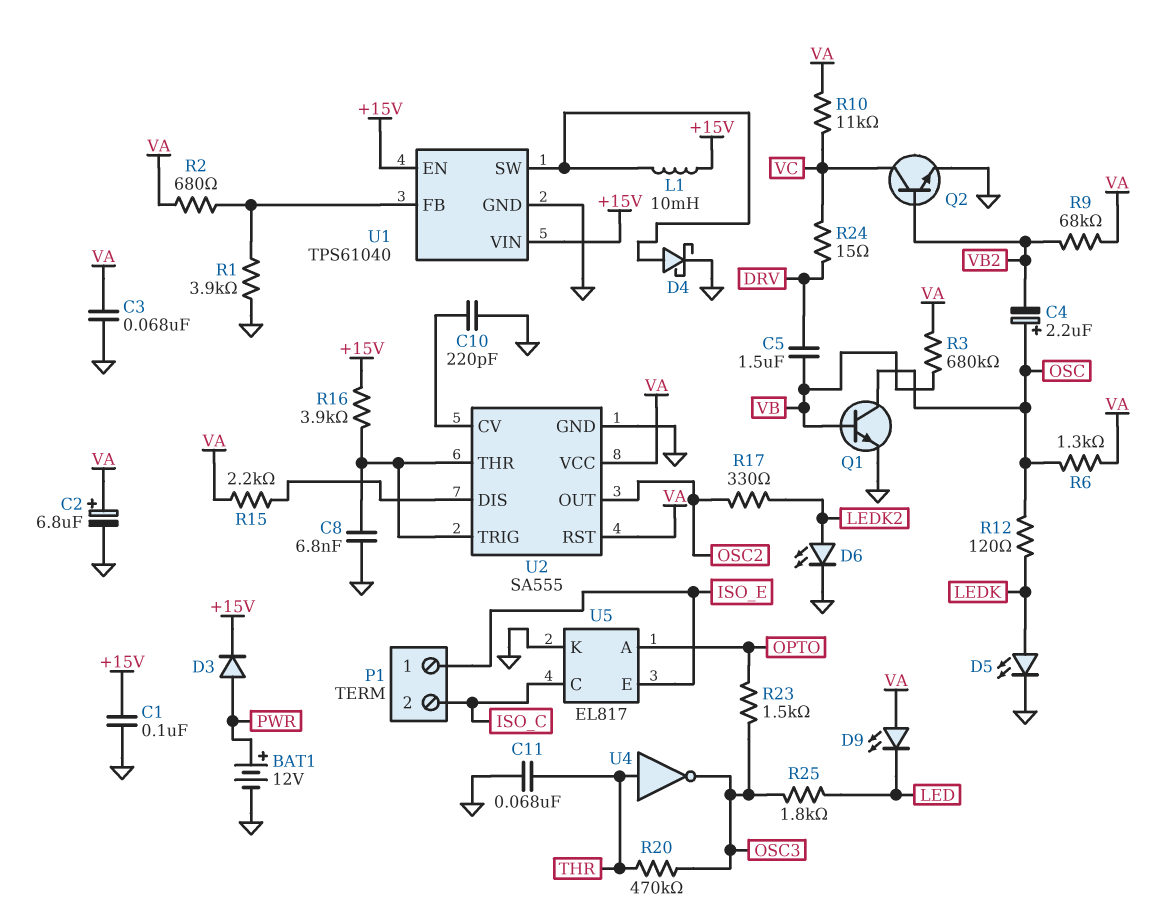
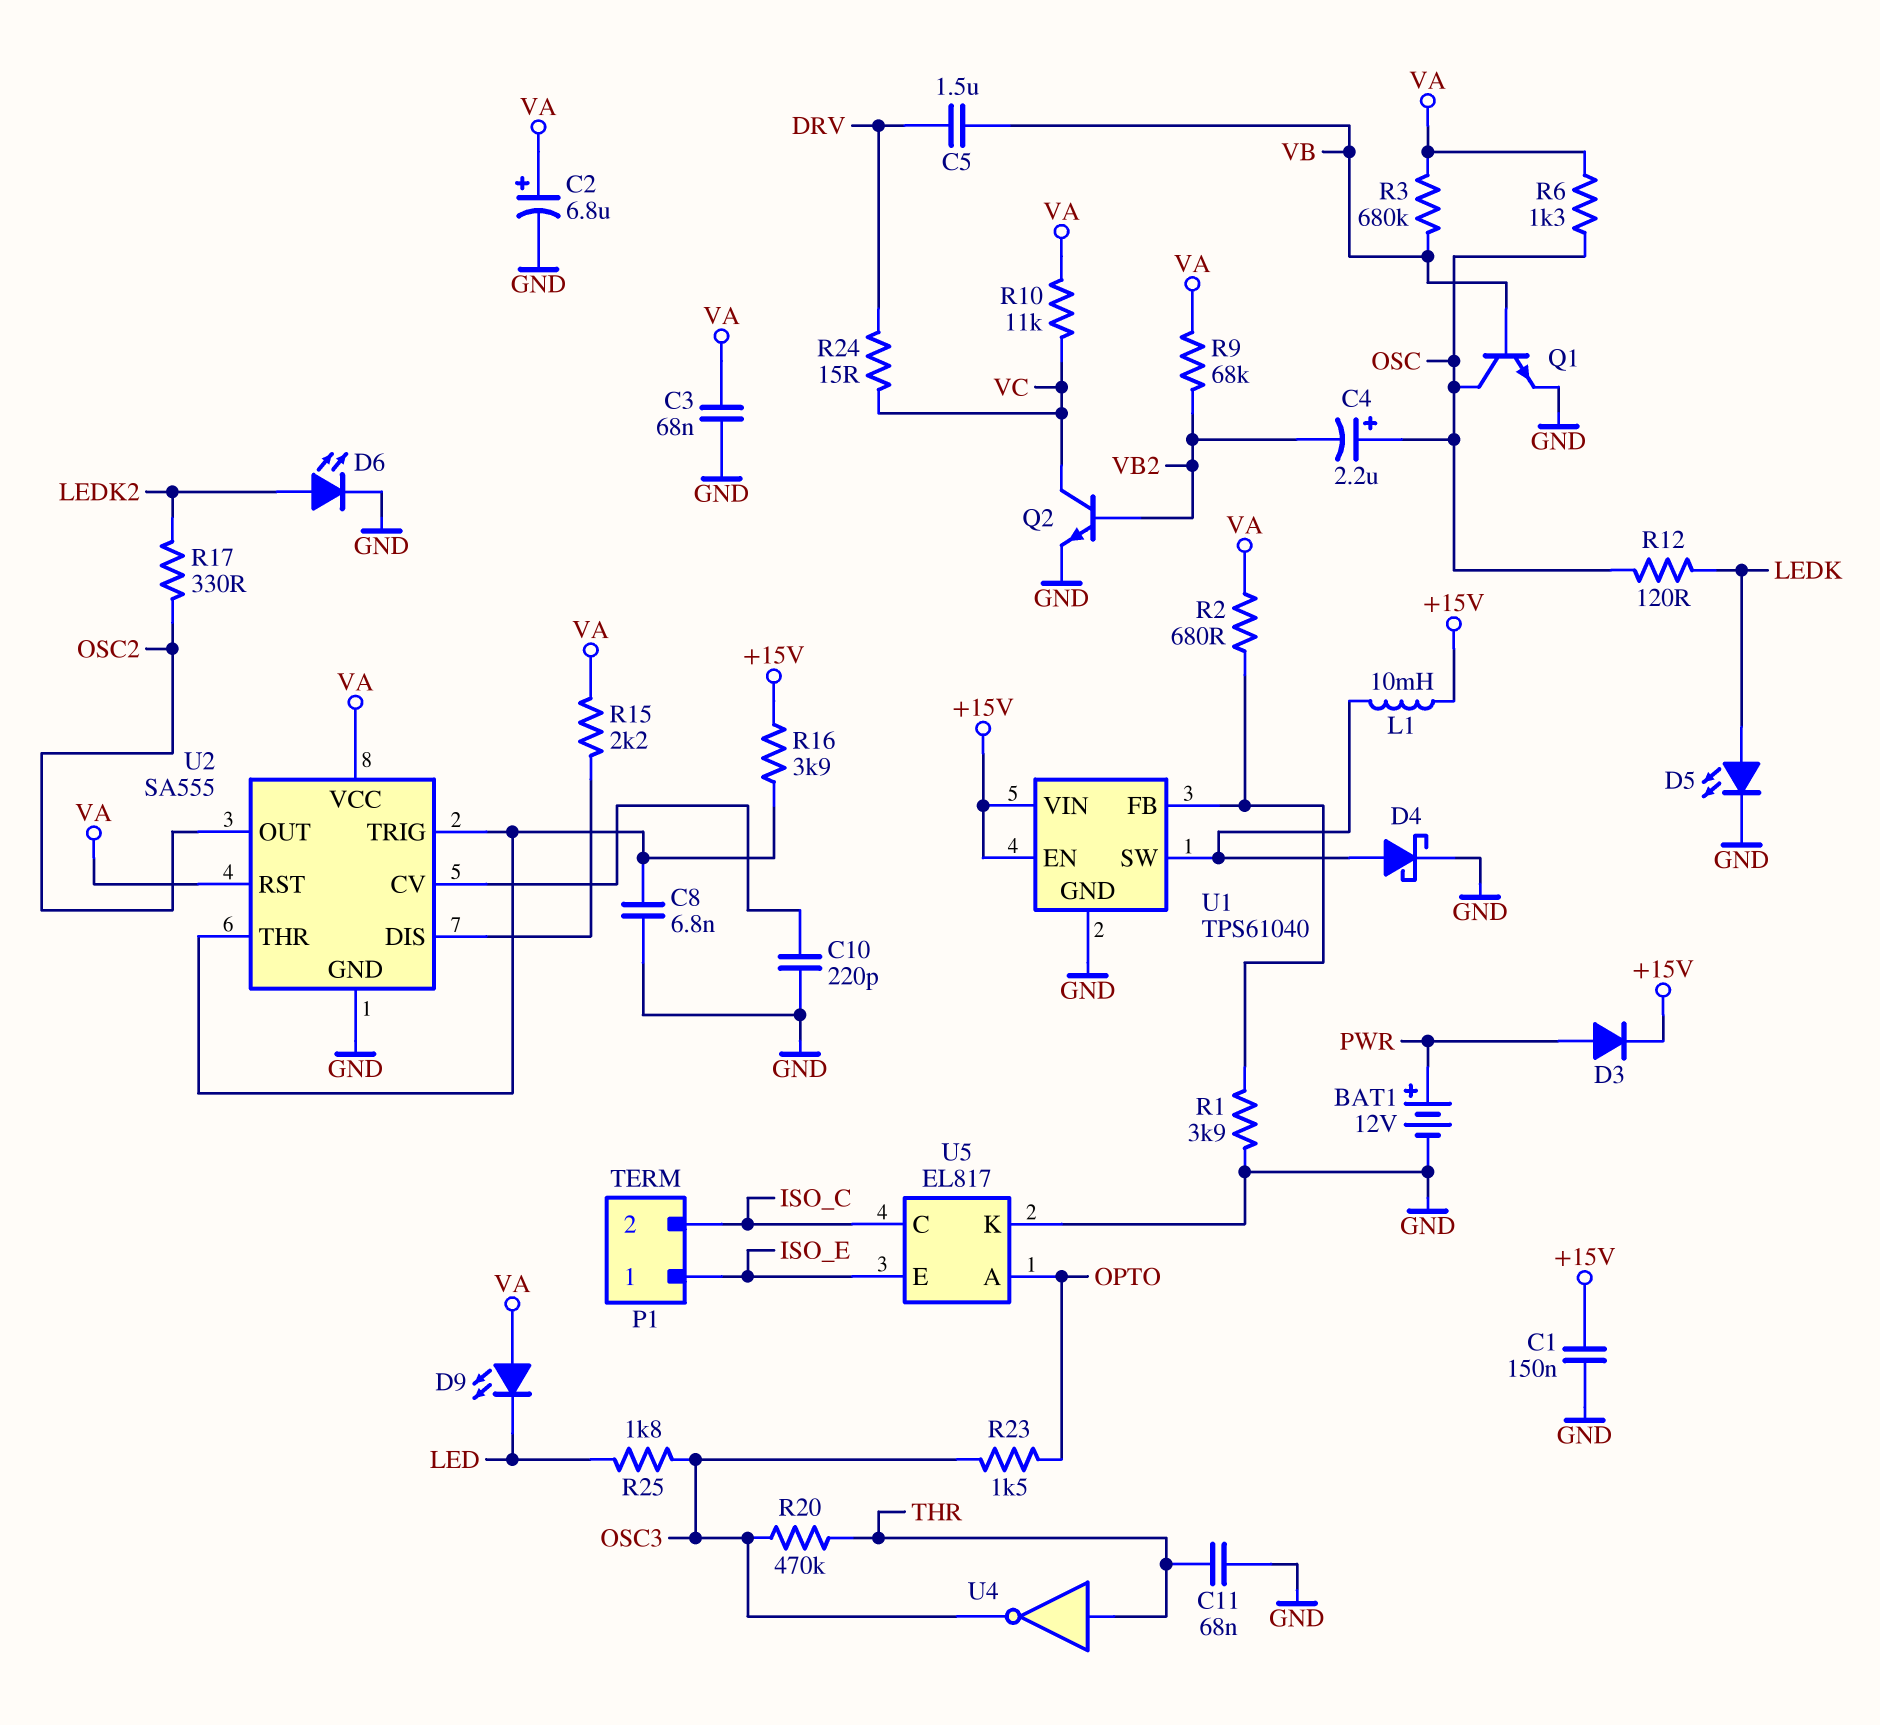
C1: 100nF (+15V, GND) -> 150nF (+15V, GND)

